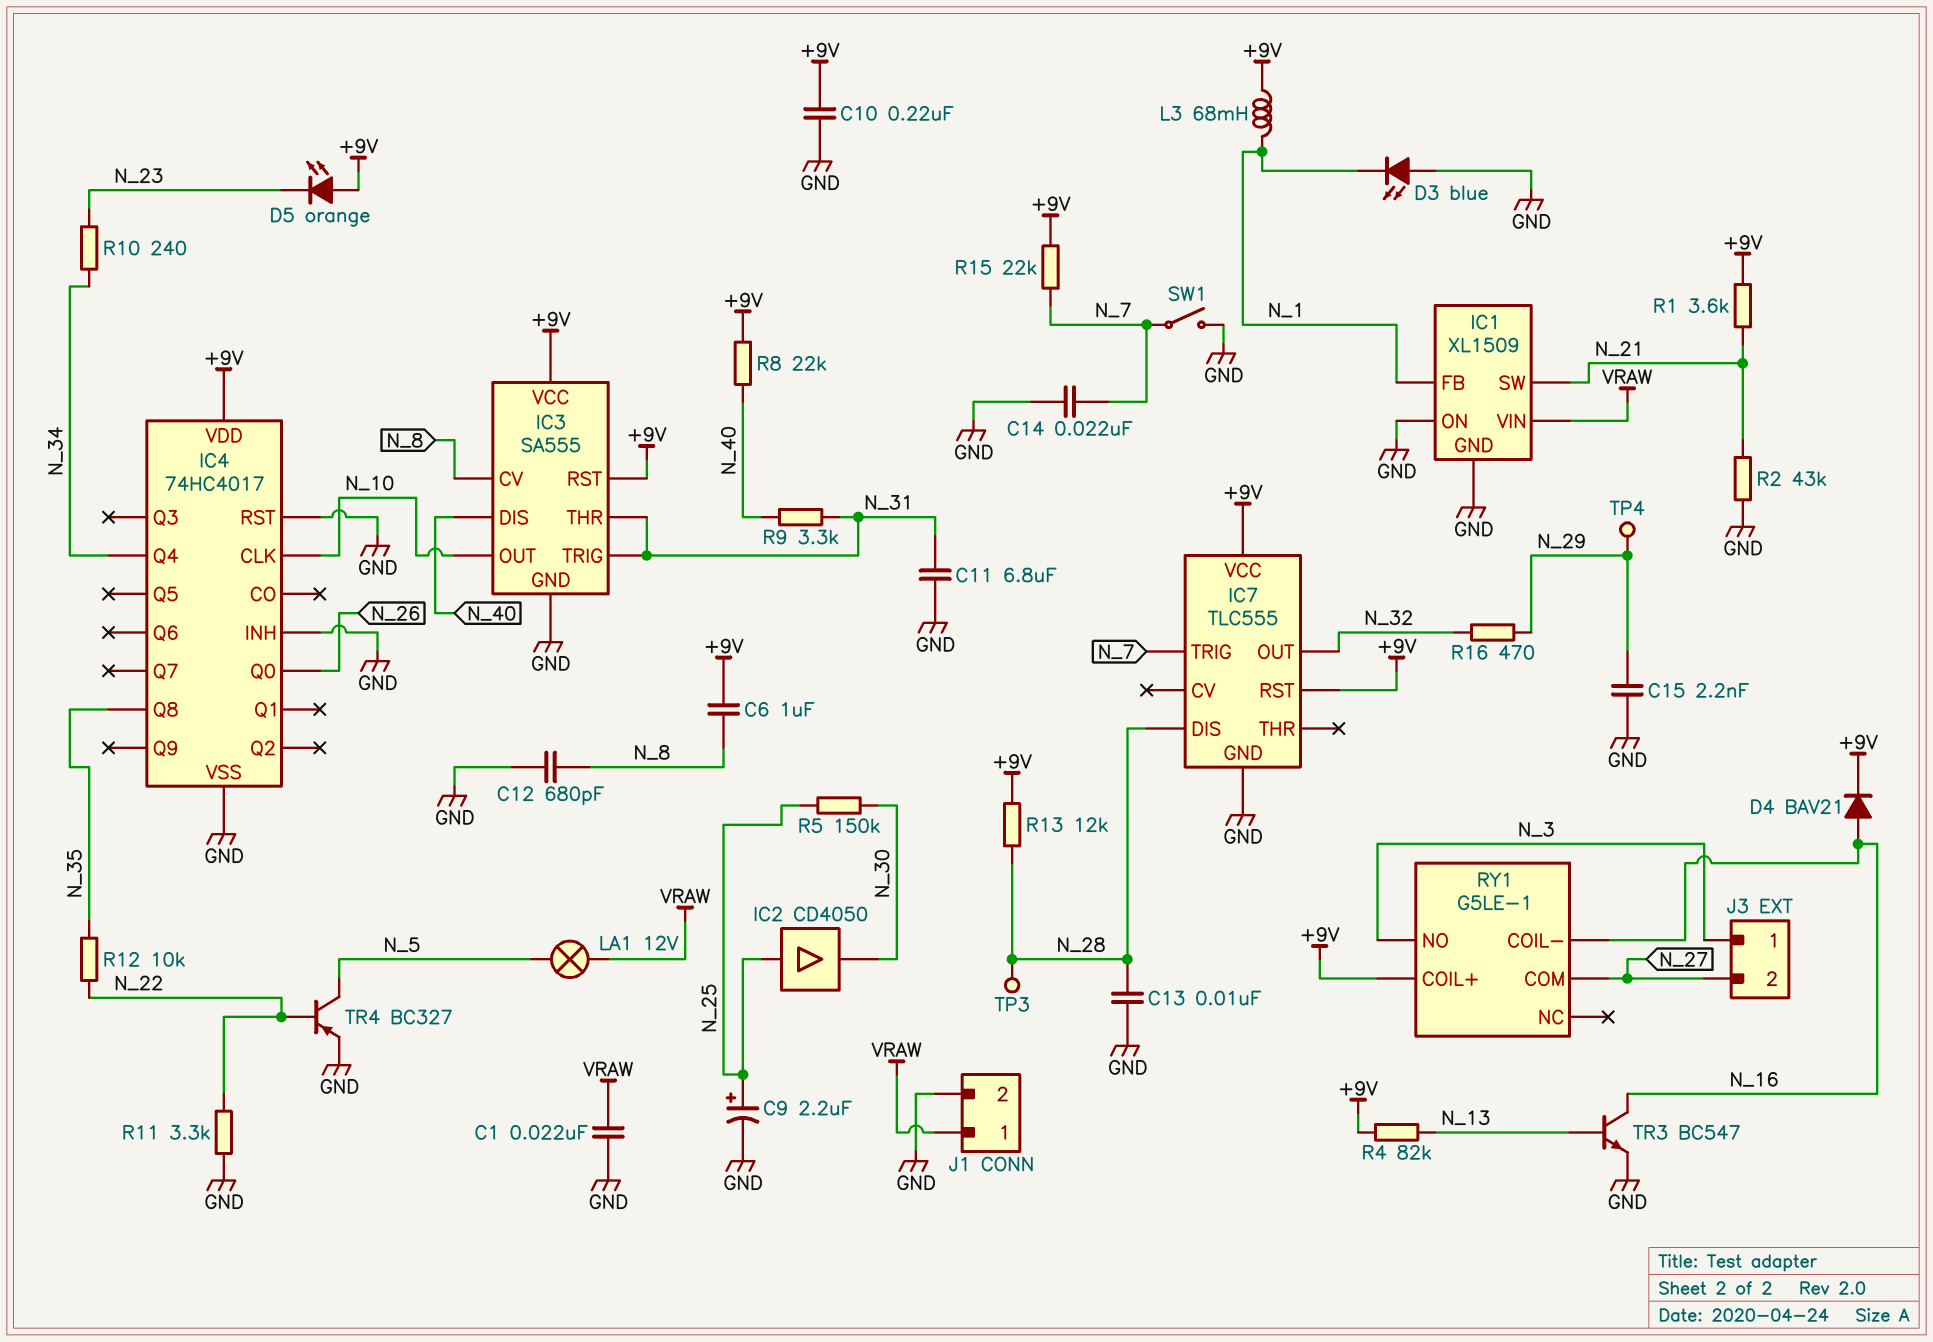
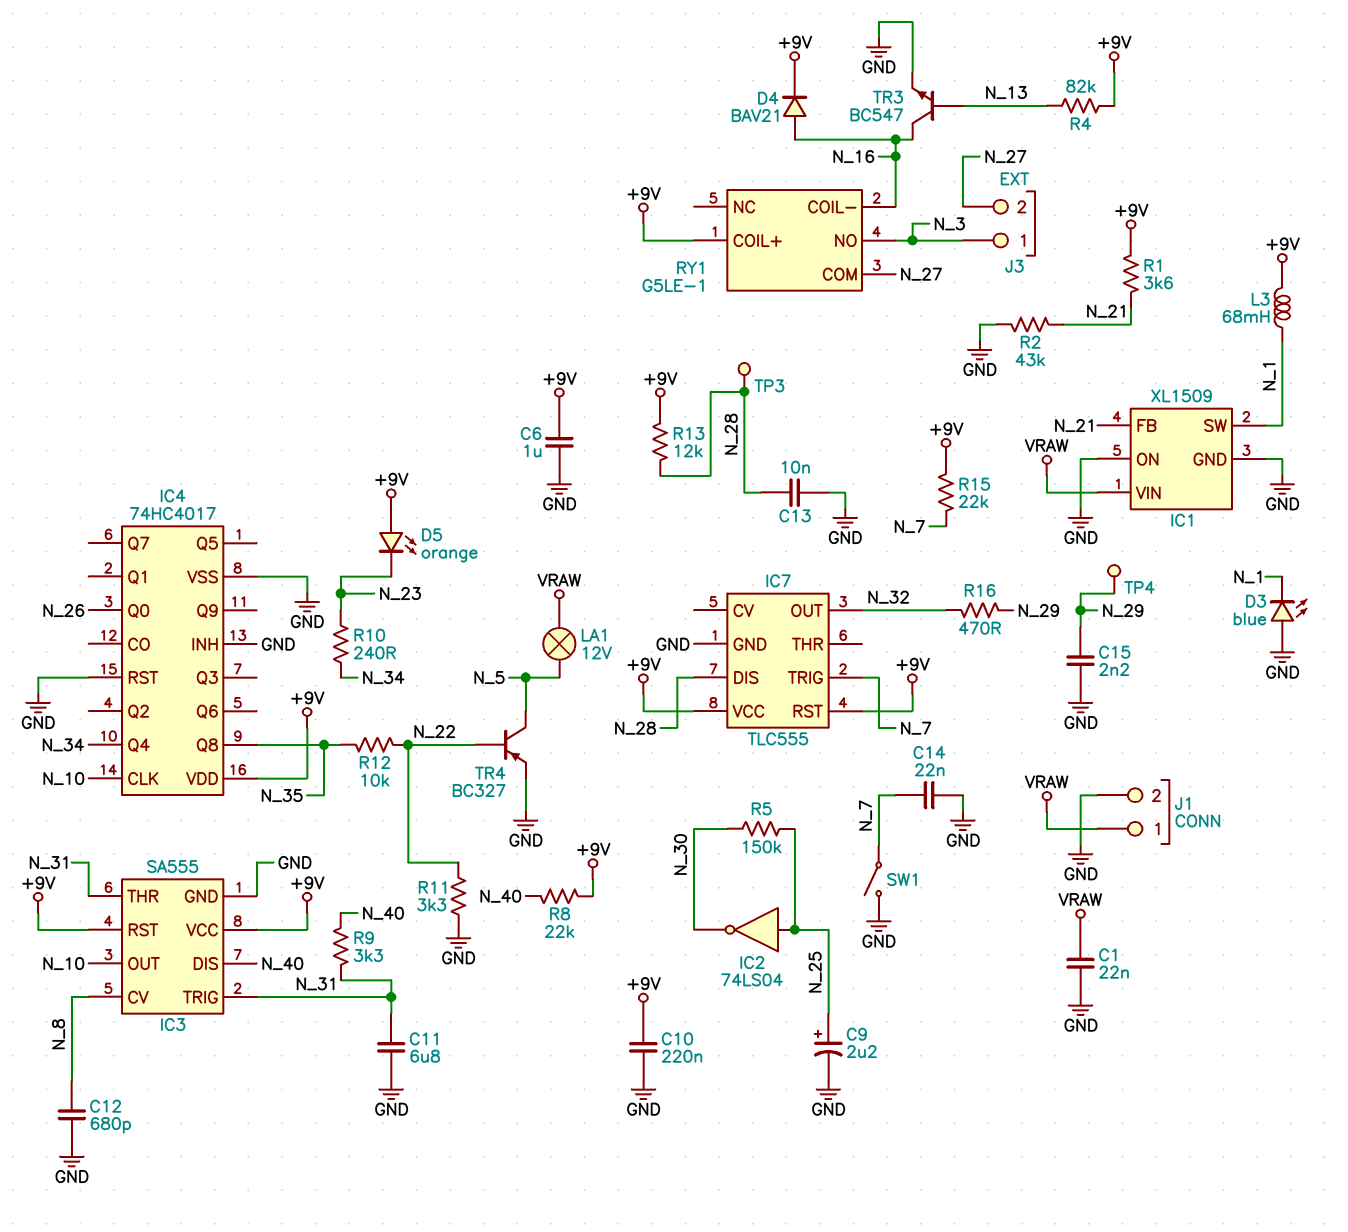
C6: 1uF (+9V, N_8) -> 1uF (+9V, GND)
IC1 pin FB: N_1 -> N_21
IC1 pin SW: N_21 -> N_1
IC2: buffer CD4050 (in N_25, out N_30) -> NOT 74LS04 (in N_25, out N_30)

